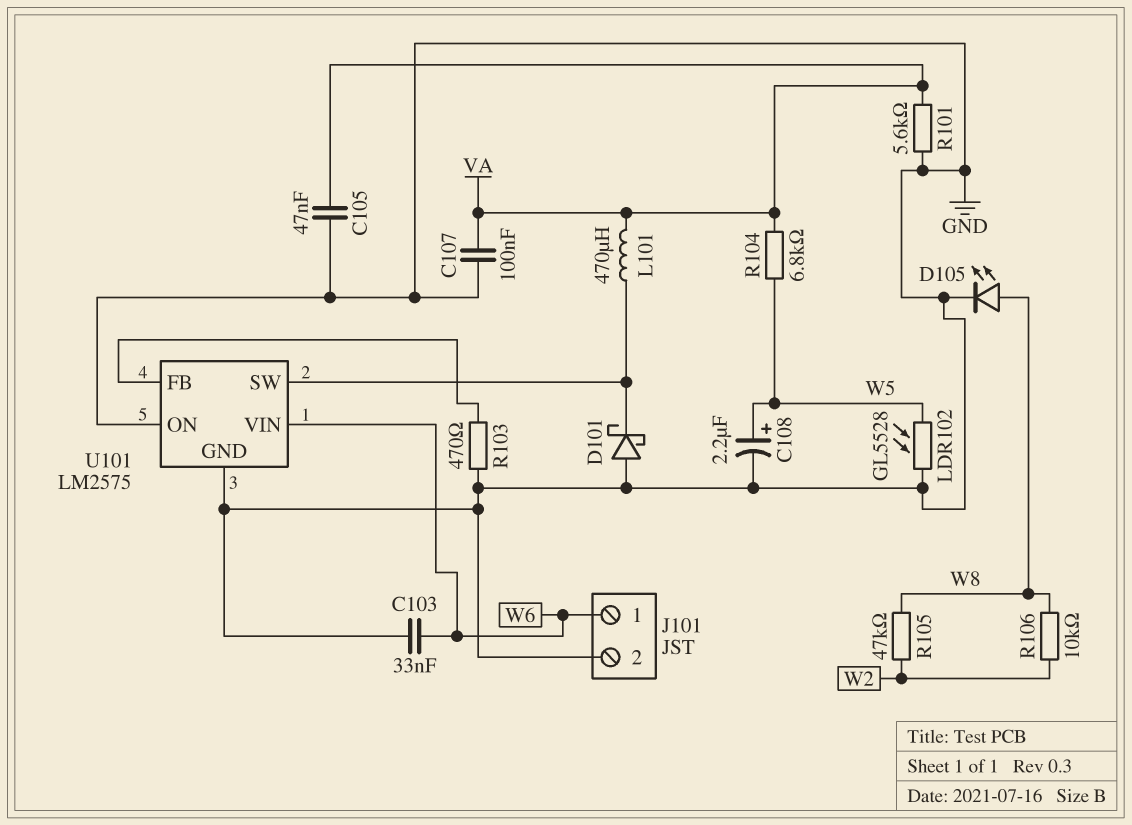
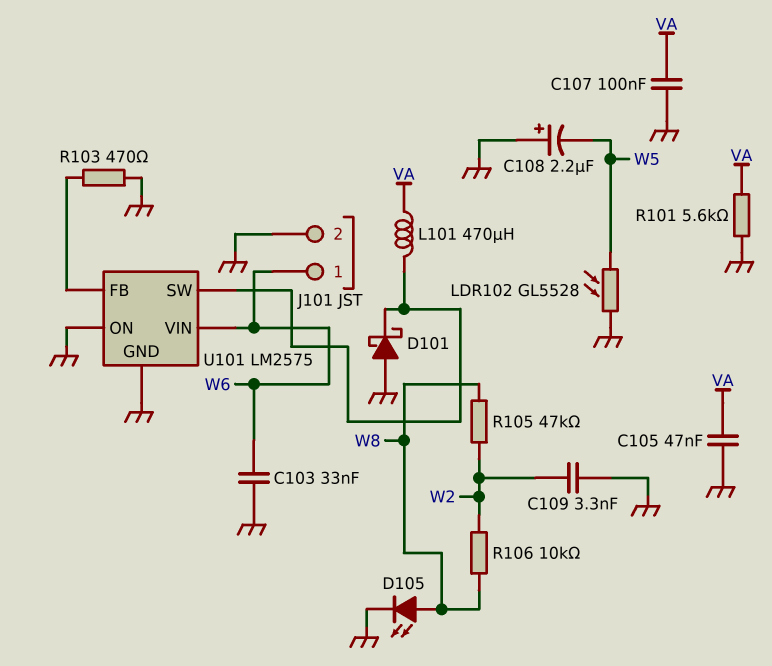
C108: 2.2uF (plus W5, minus GND) -> 2.2uF (plus GND, minus W5)
C109: none -> 3.3nF (GND, W2)
R104: 6.8k (VA, W5) -> none

